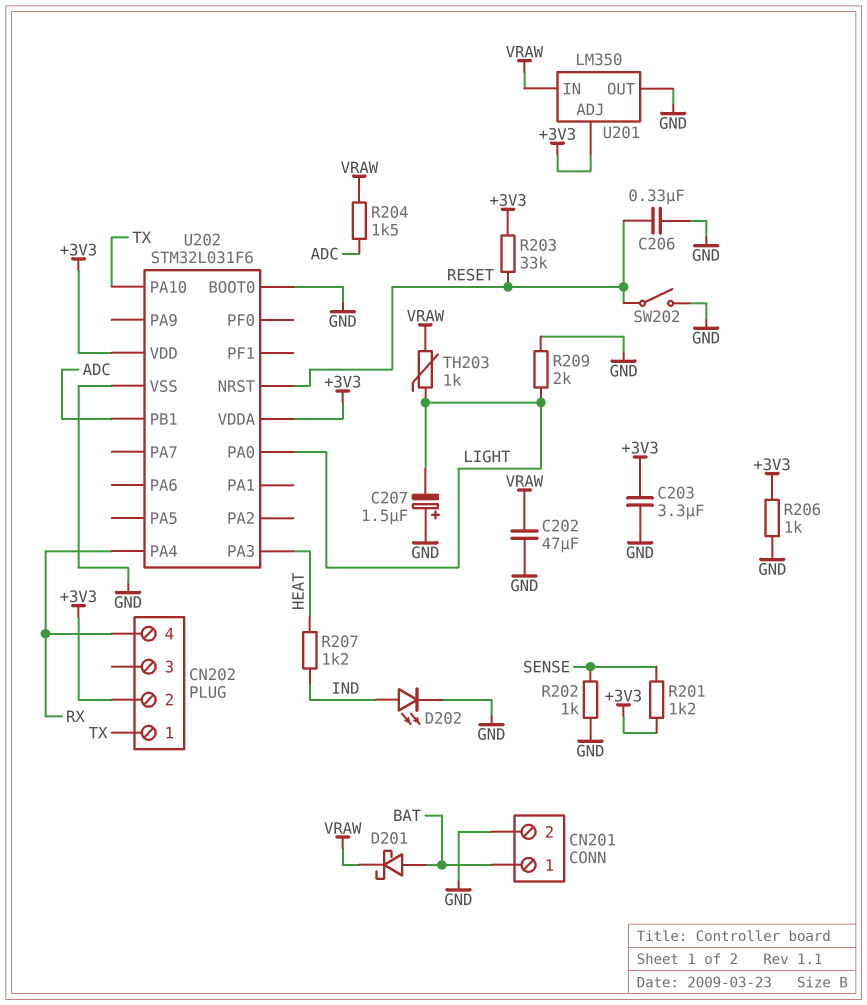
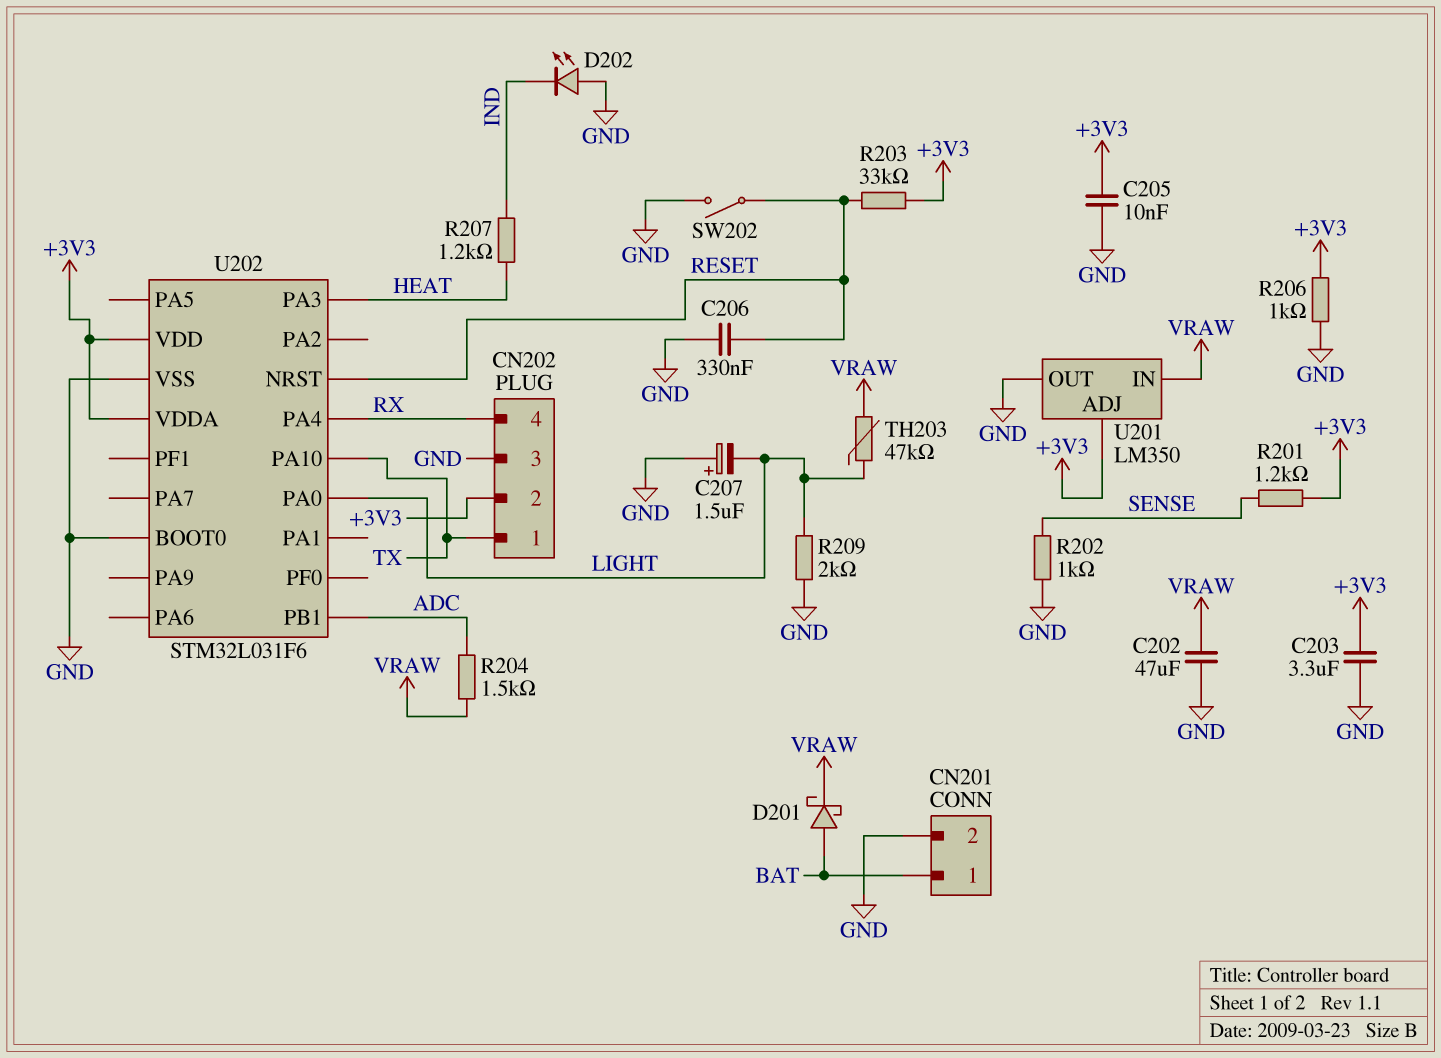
C205: none -> 10nF (+3V3, GND)
CN202 pin 3: none -> GND
D202: LED (A IND, K GND) -> LED (A GND, K IND)
TH203: 1k (LIGHT, VRAW) -> 47k (LIGHT, VRAW)

